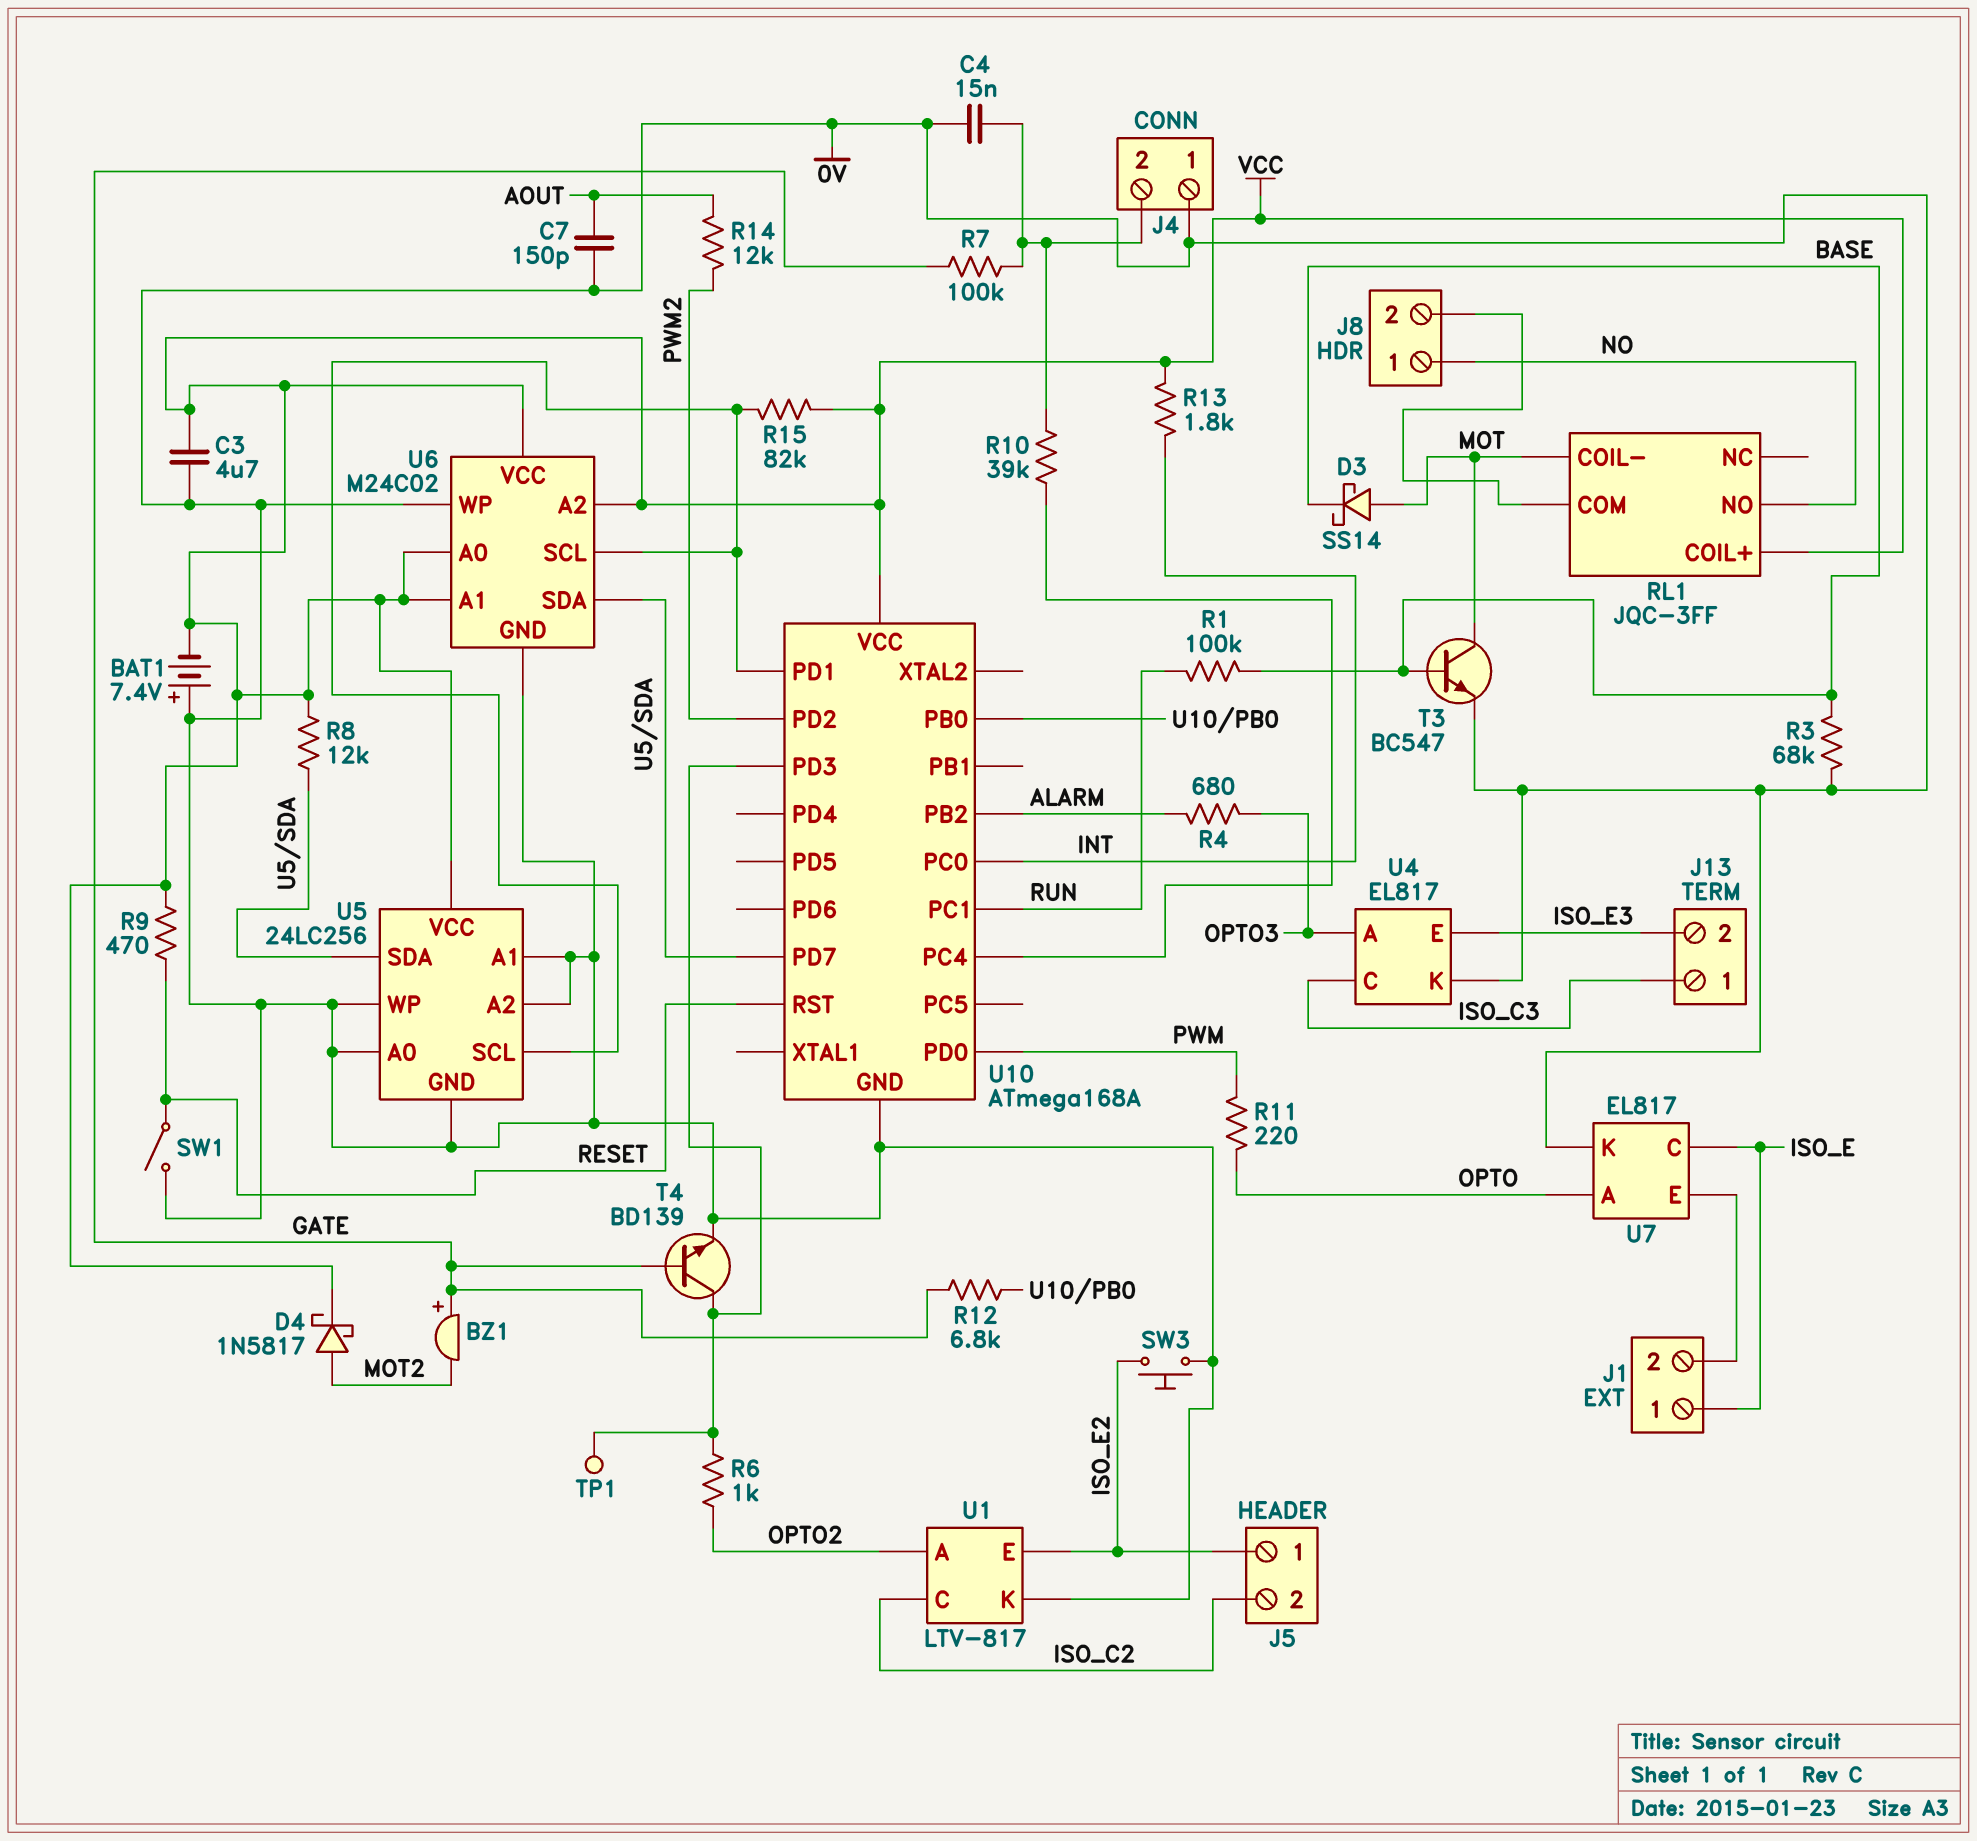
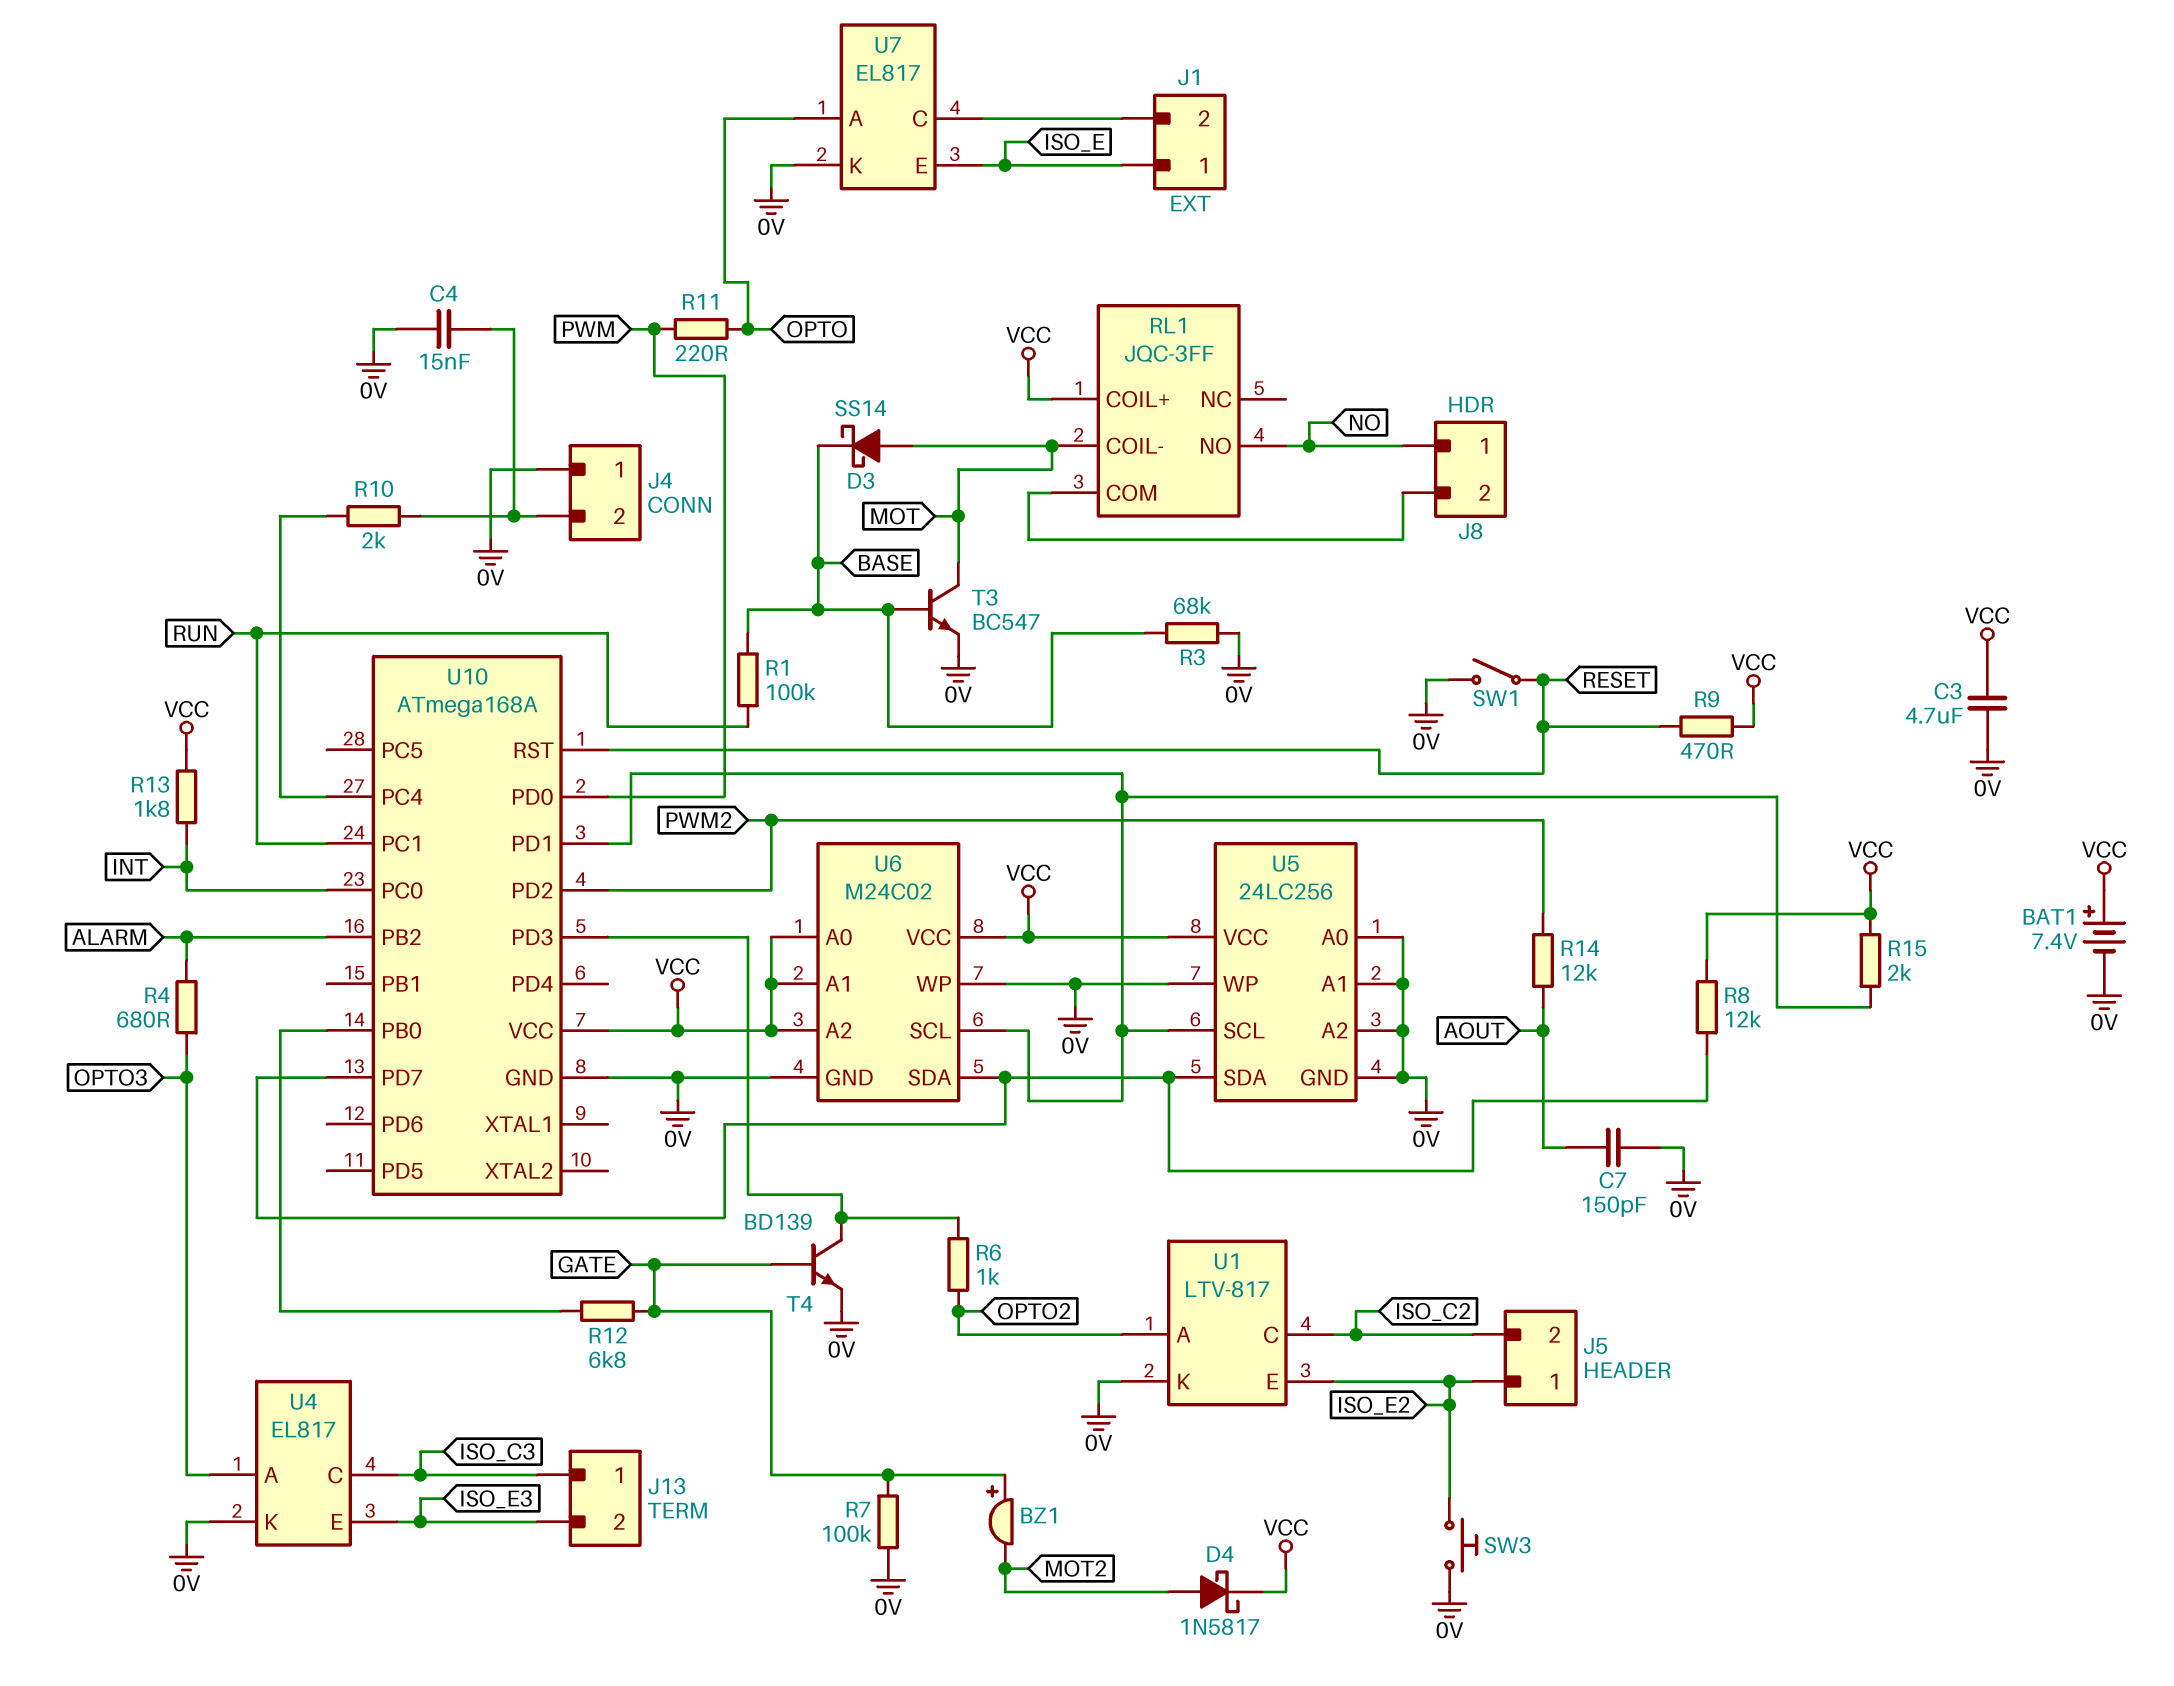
BAT1: 7.4V (plus 0V, minus VCC) -> 7.4V (plus VCC, minus 0V)
R7: 100k (GATE, J4/2) -> 100k (0V, GATE)
R10: 39k (J4/2, U10/PC4) -> 2k (J4/2, U10/PC4)
R15: 82k (U5/SCL, VCC) -> 2k (U5/SCL, VCC)
TP1: test point (U10/PD3) -> none
U7 pin C: ISO_E -> J1/2
U7 pin E: J1/2 -> ISO_E

